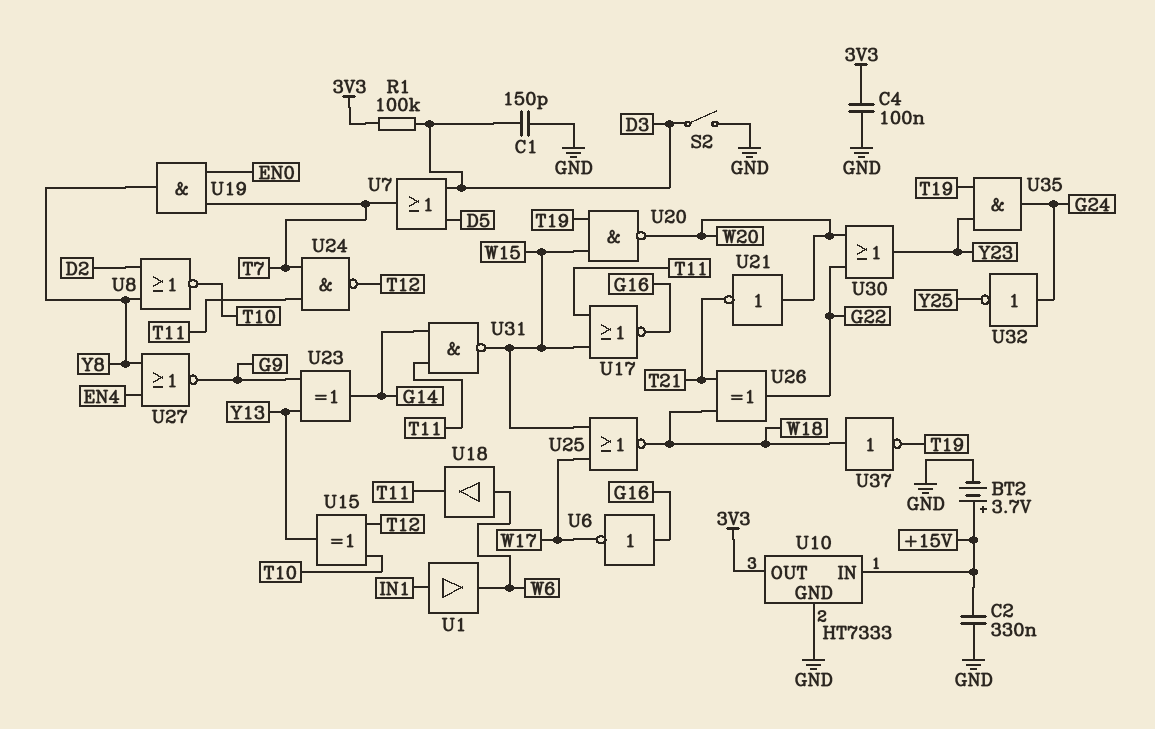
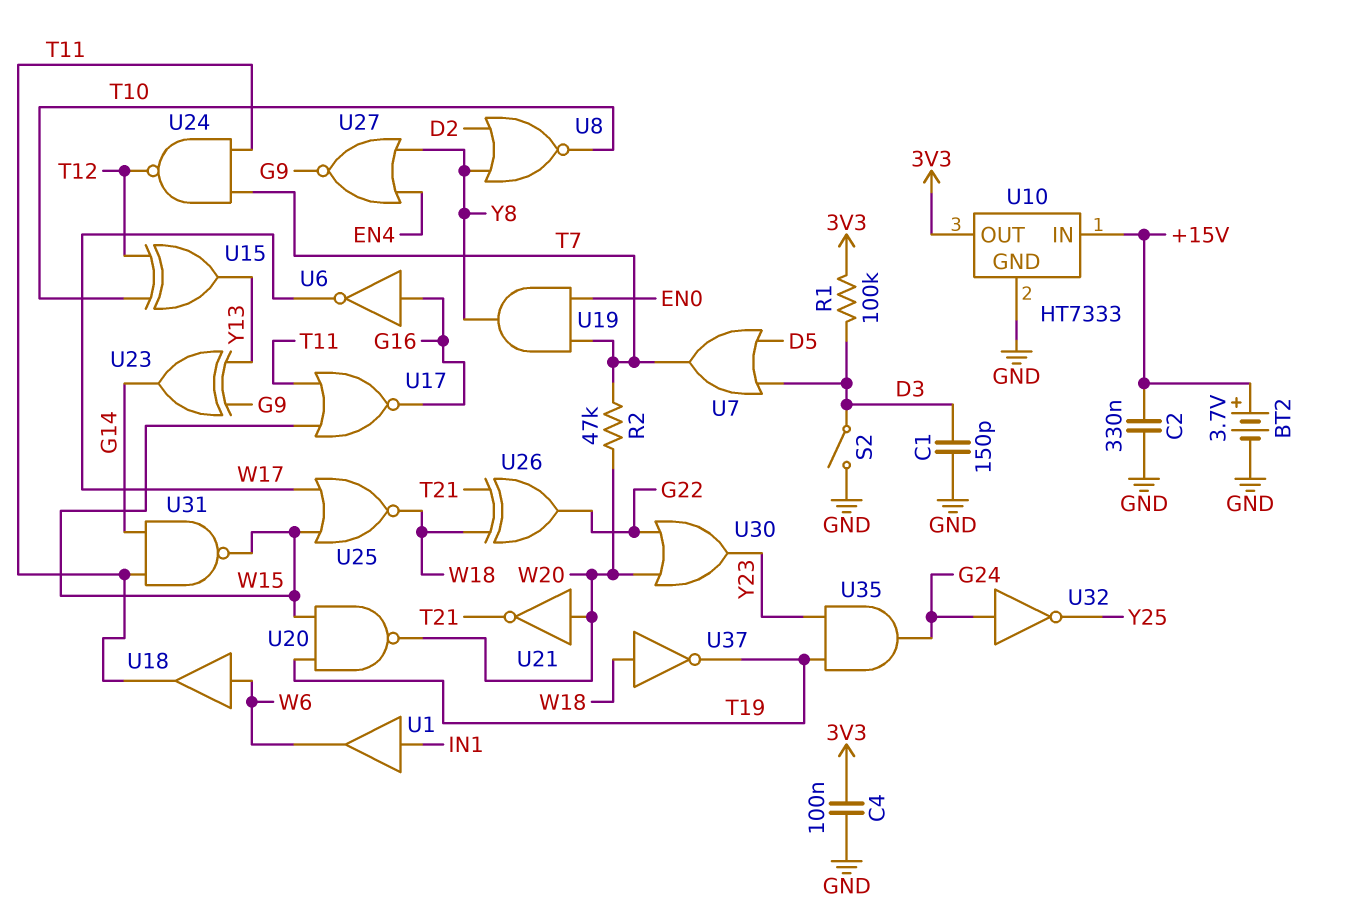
R2: none -> 47k (T7, W20)

